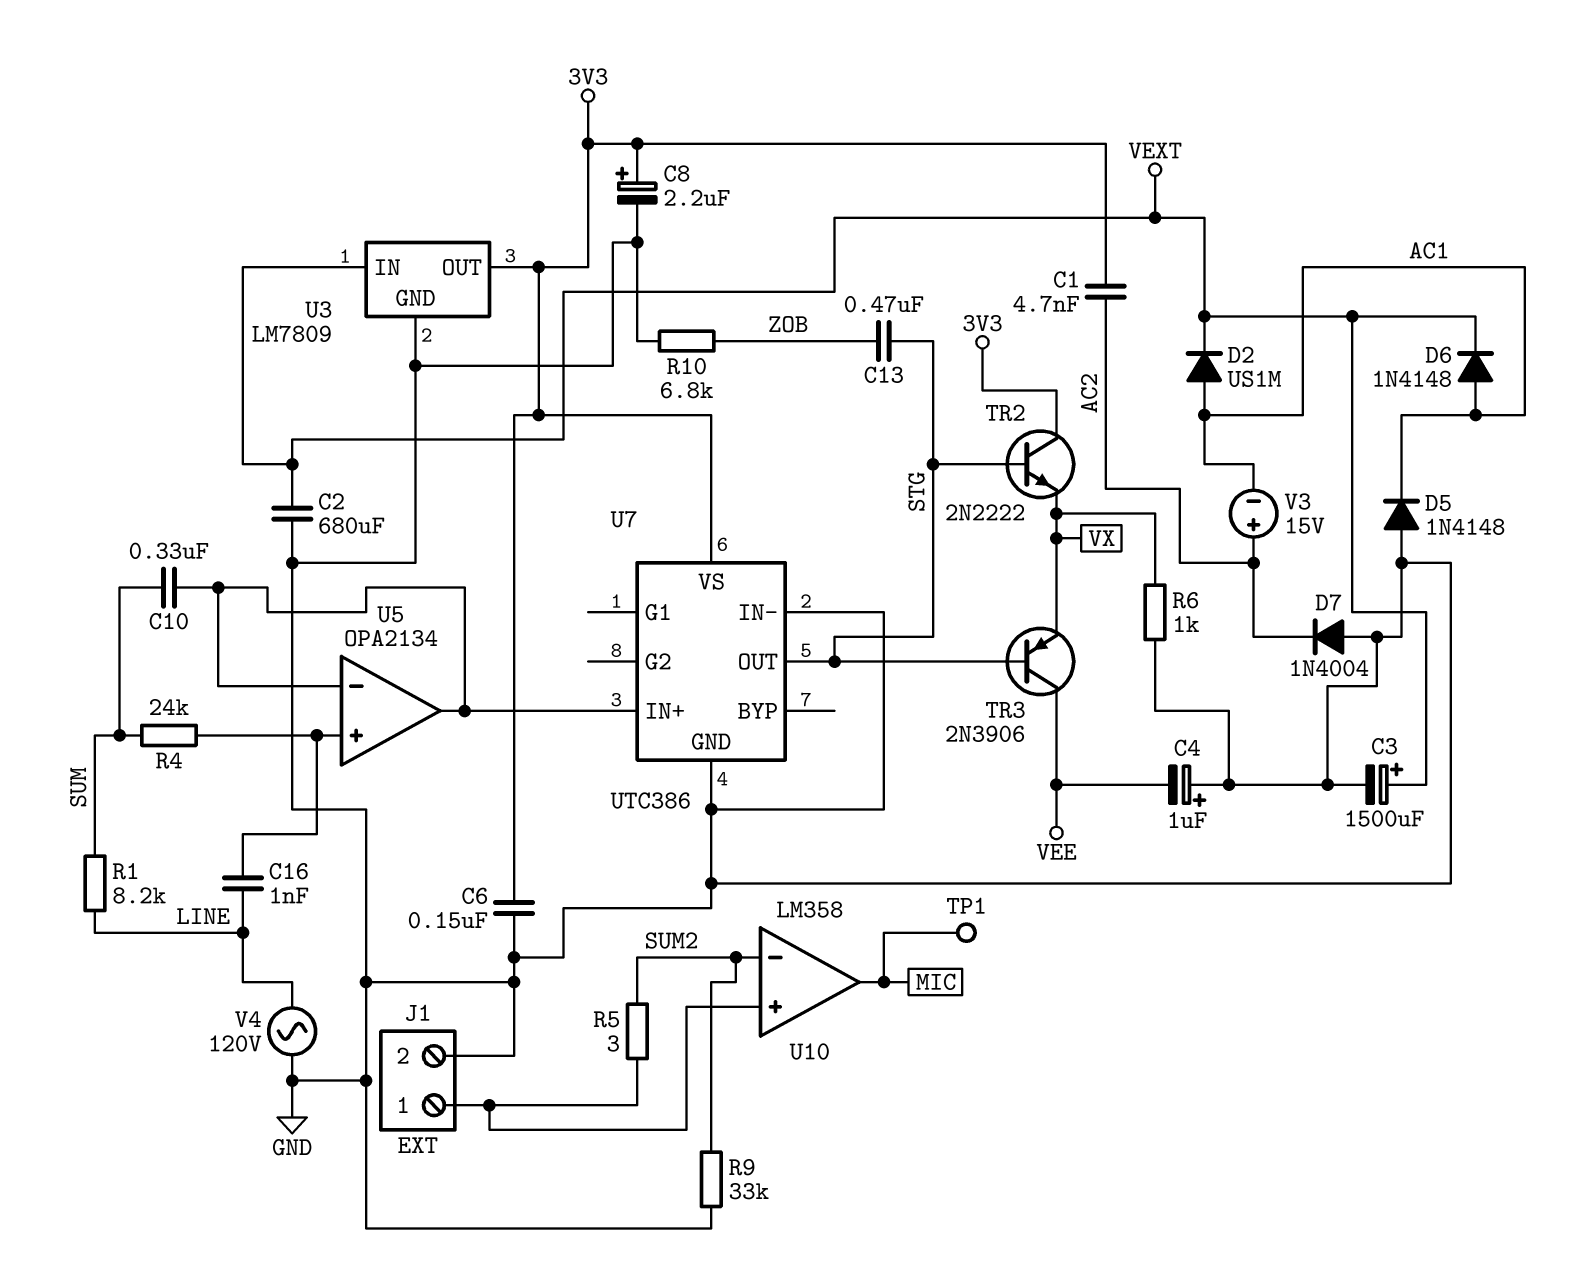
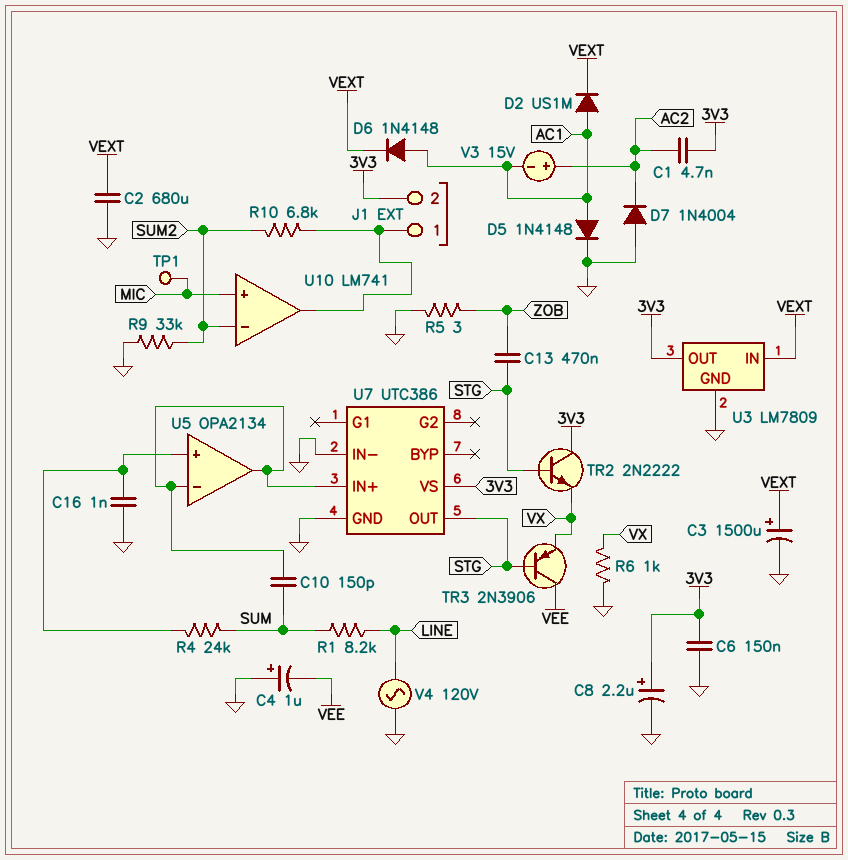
C10: 330nF (SUM, U5/in-) -> 150pF (SUM, U5/in-)
C16: 1nF (LINE, U5/in+) -> 1nF (GND, U5/in+)
D5: diode 1N4148 (A GND, K AC1) -> diode 1N4148 (A AC1, K GND)
J1 pin 2: GND -> 3V3
R5: 3 (J1/1, SUM2) -> 3 (GND, ZOB)
R10: 6.8k (GND, ZOB) -> 6.8k (J1/1, SUM2)
U10: LM358 -> LM741
U10 pin in+: J1/1 -> MIC
U10 pin out: MIC -> J1/1

